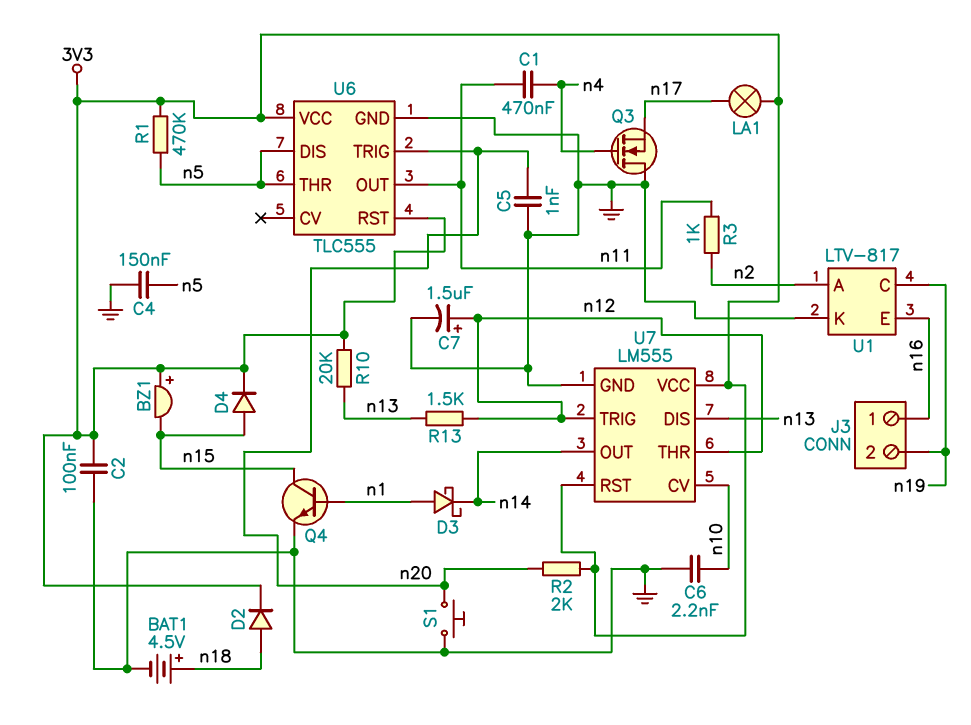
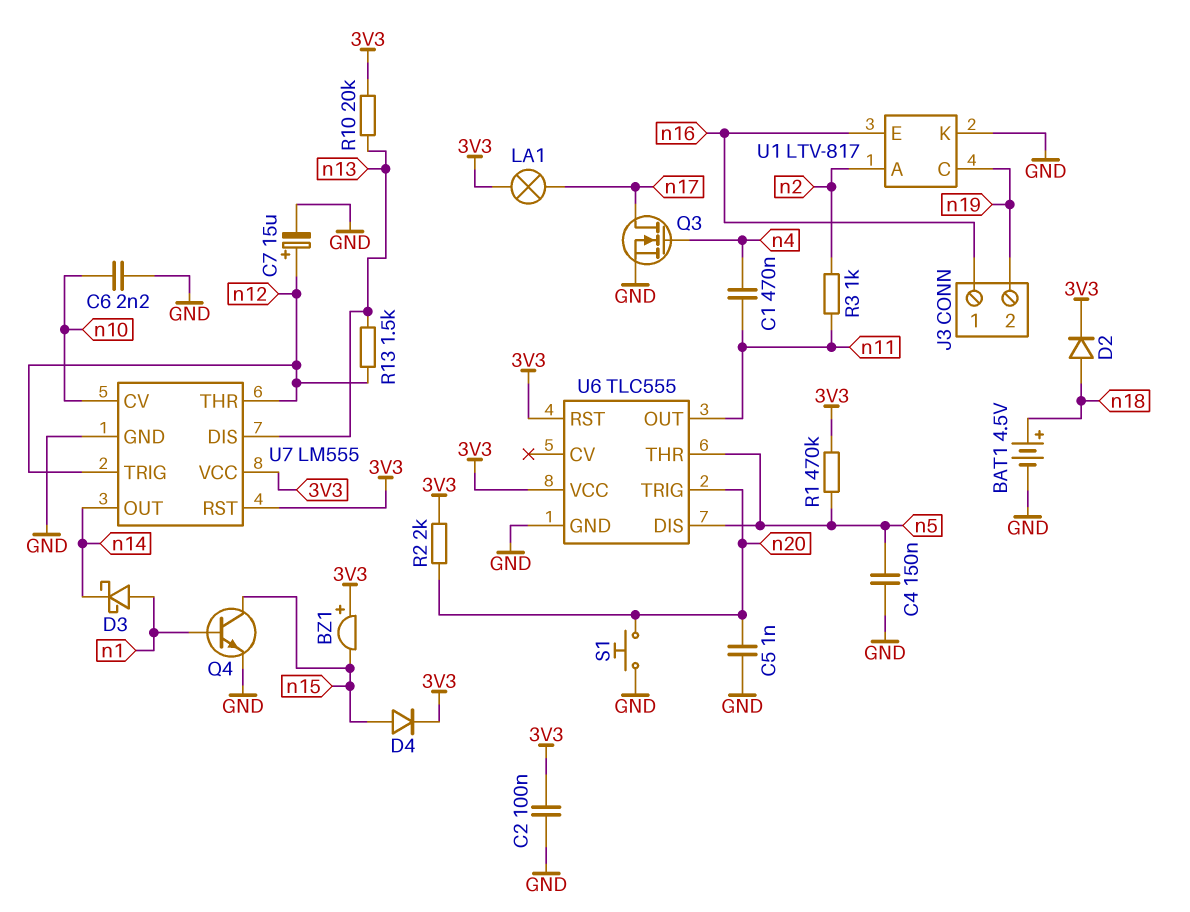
C7: 1.5uF (plus n12, minus GND) -> 15uF (plus n12, minus GND)
Q3: NMOS (G n4, D GND, S n17) -> NMOS (G n4, D n17, S GND)

